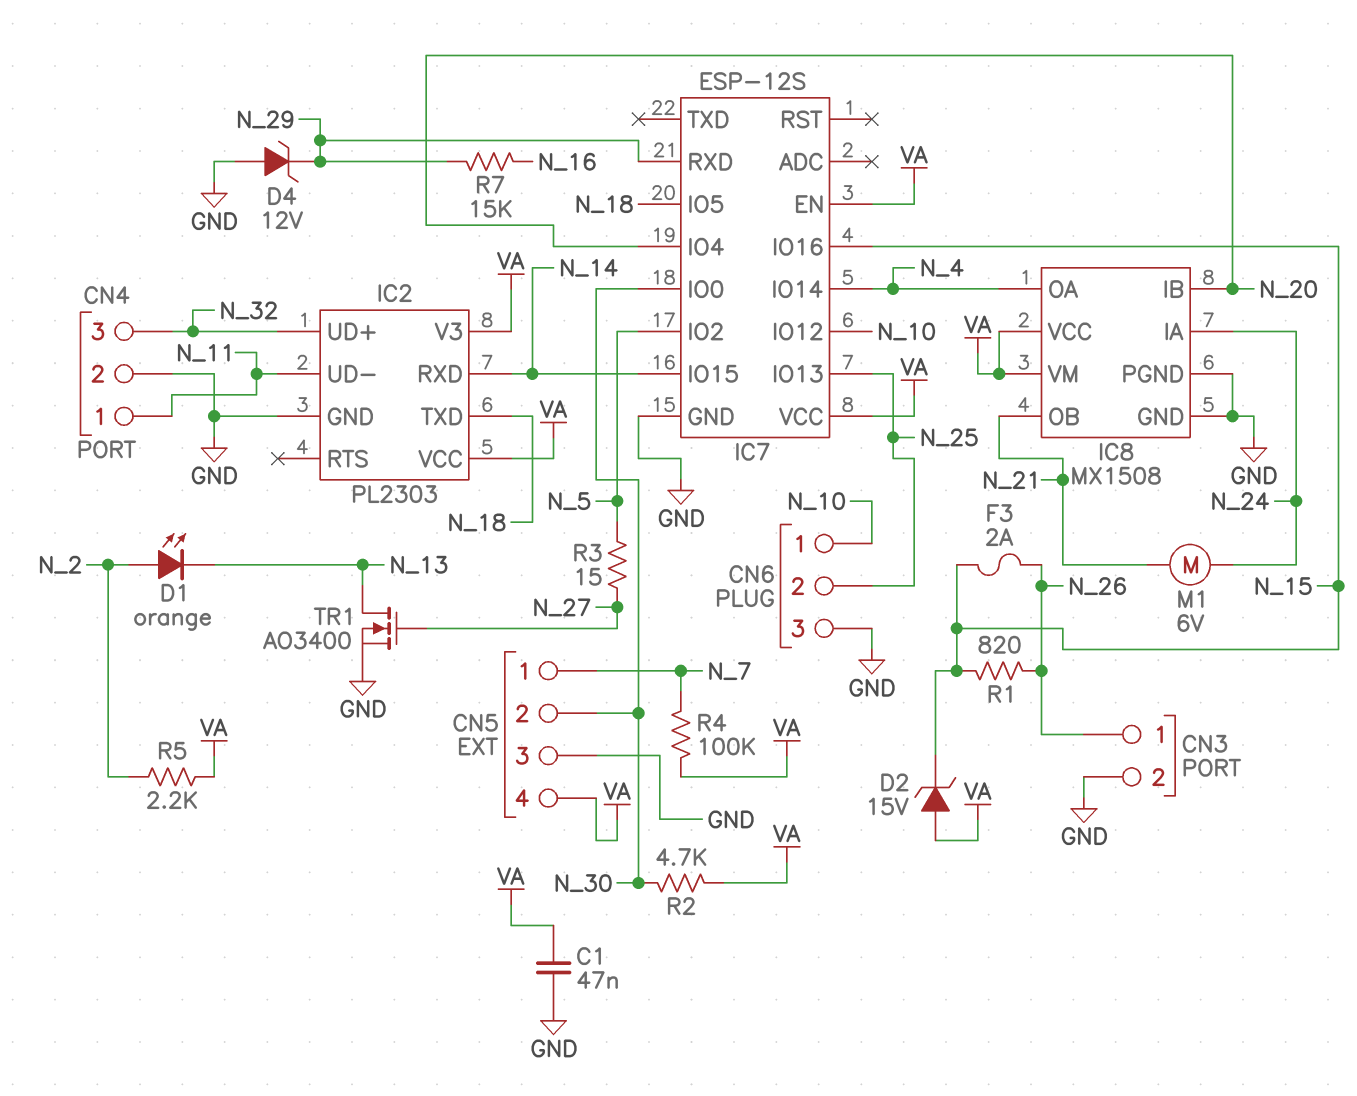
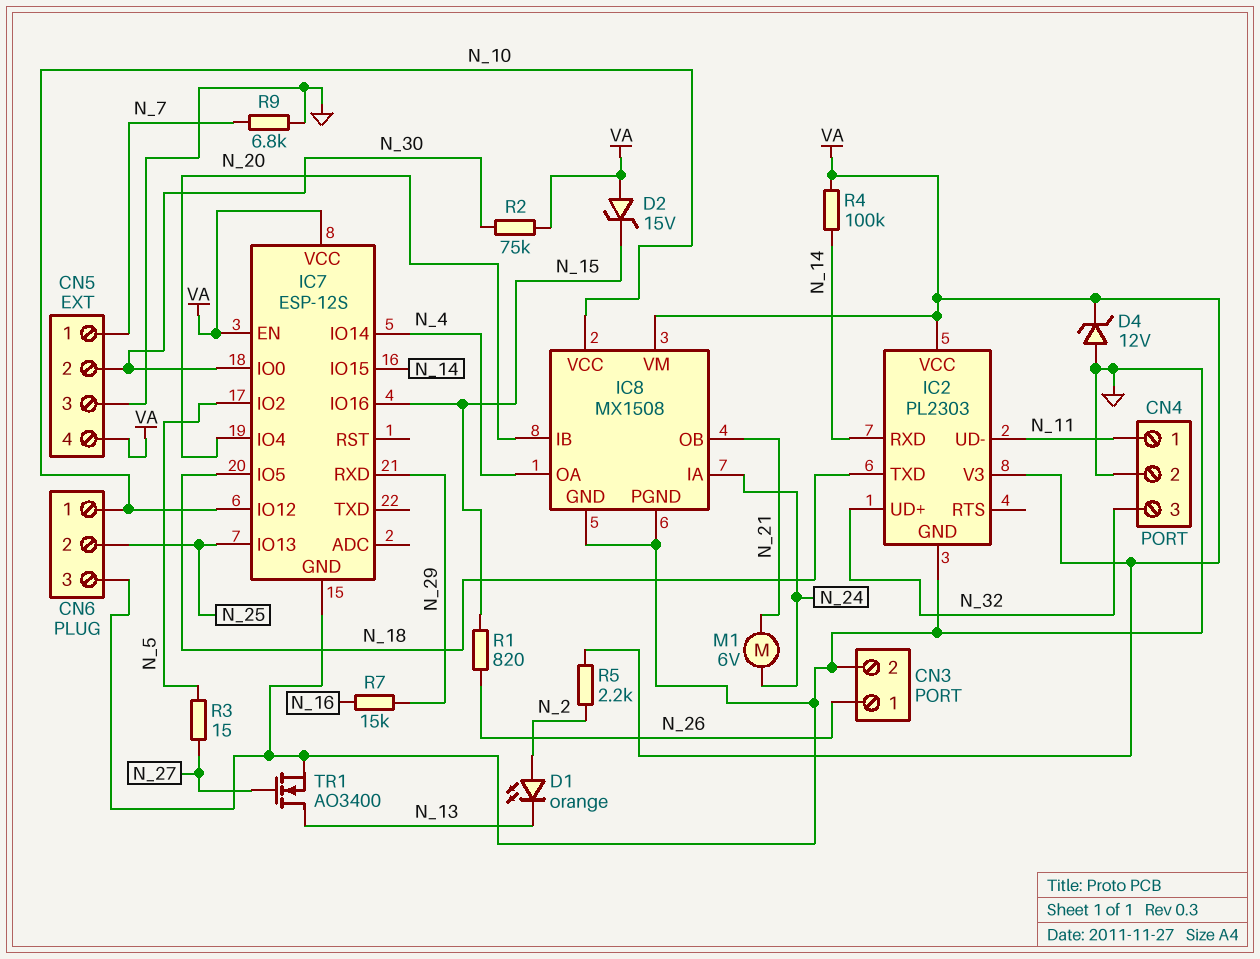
C1: 47nF (GND, VA) -> none
D4: zener 12V (A GND, K N_29) -> zener 12V (A GND, K VA)
F3: 2A (N_15, N_26) -> none
IC8 pin VCC: VA -> N_10
R2: 4.7k (N_30, VA) -> 75k (N_30, VA)
R4: 100k (N_7, VA) -> 100k (N_14, VA)
R9: none -> 6.8k (GND, N_7)

